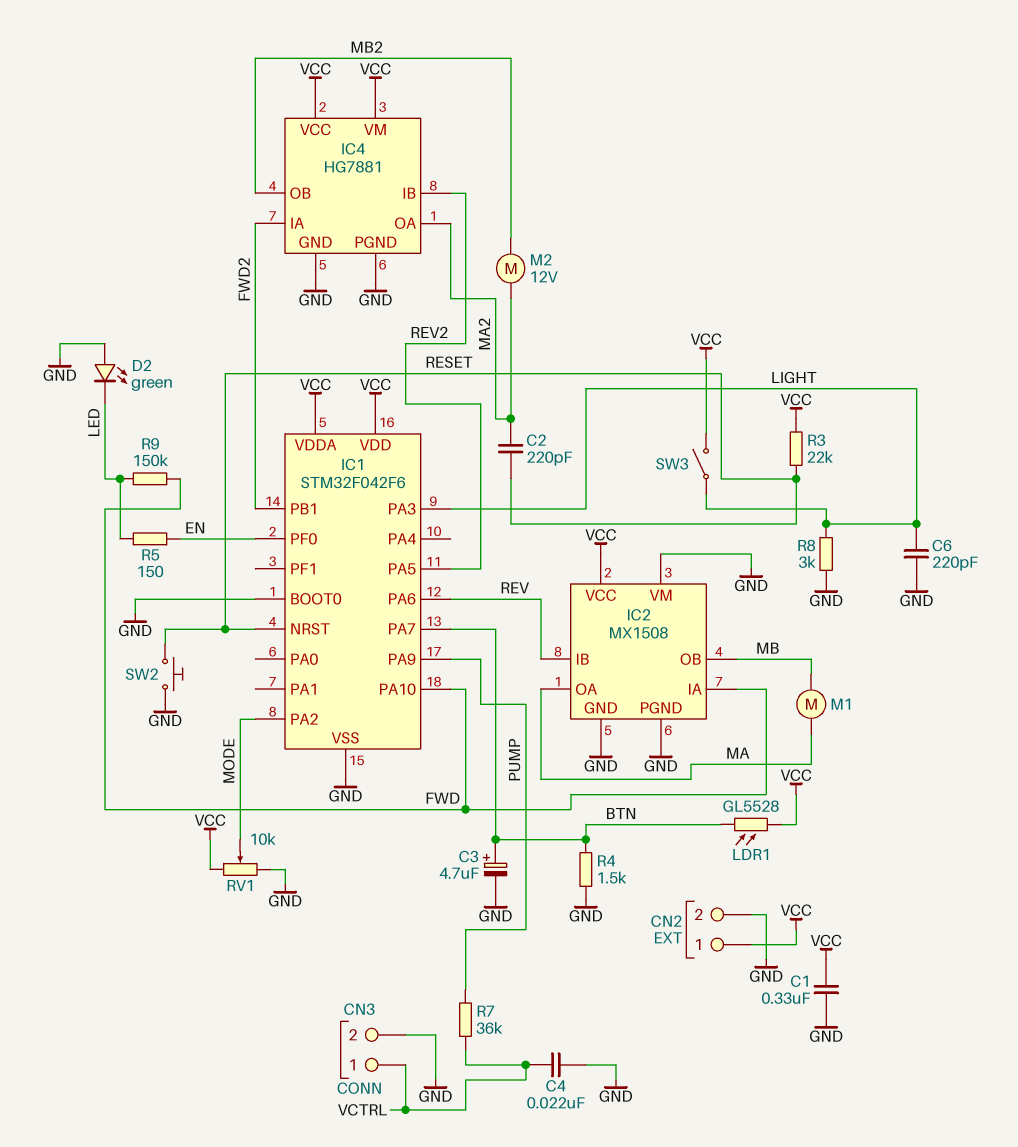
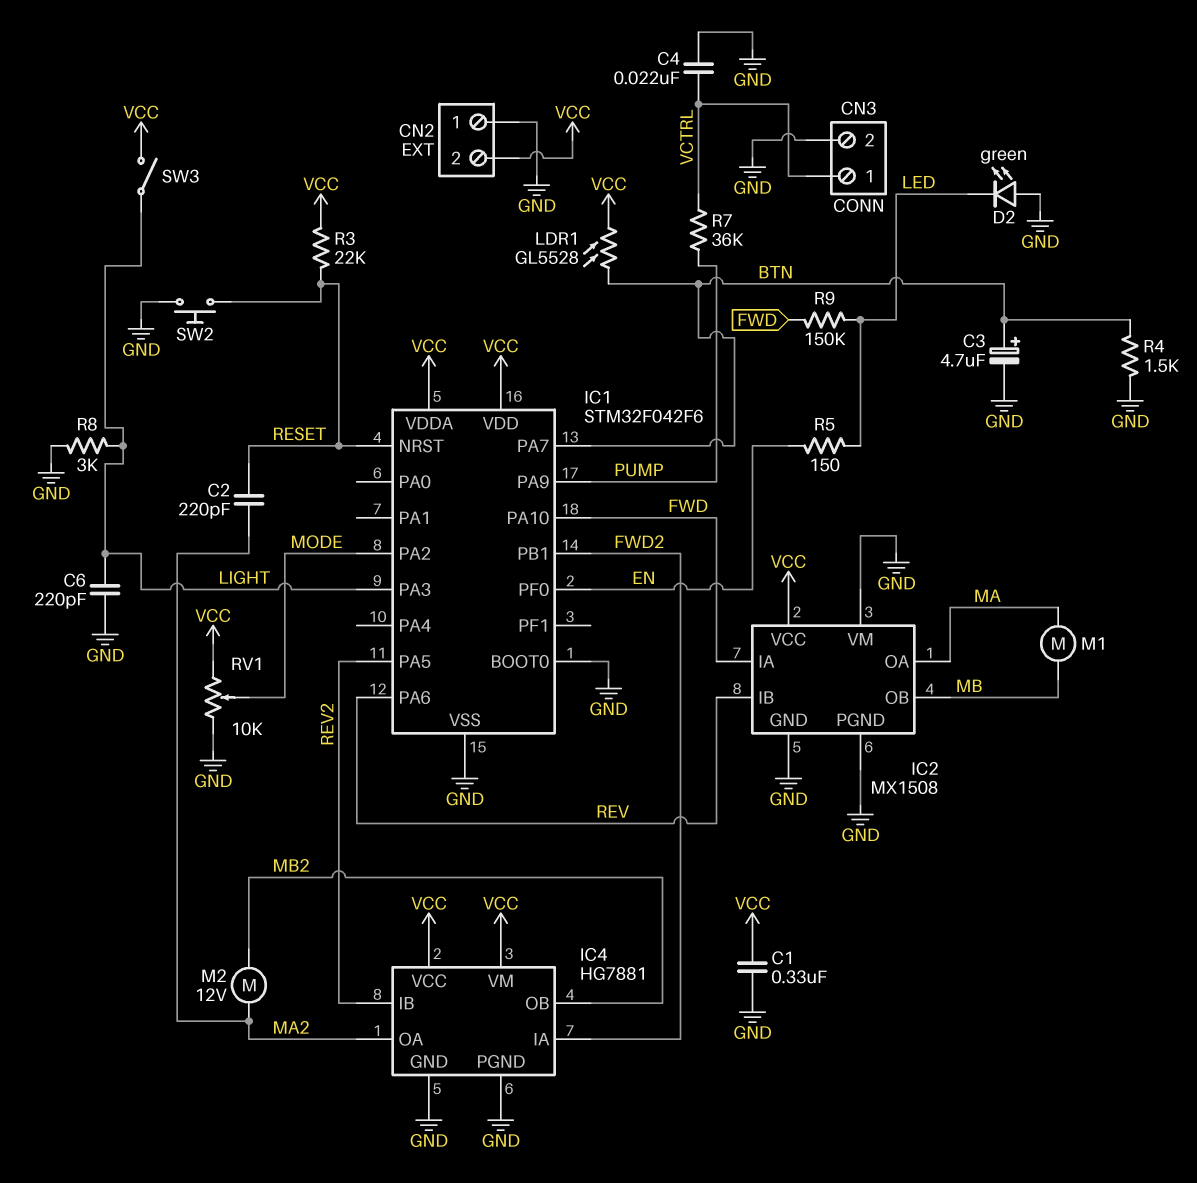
CN2 pin 1: VCC -> GND
CN2 pin 2: GND -> VCC

